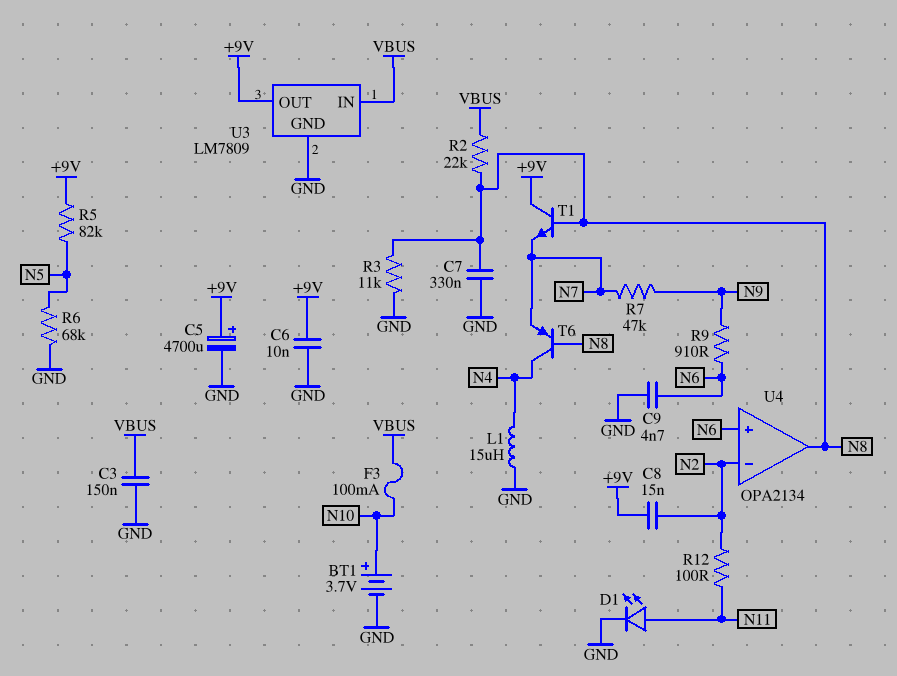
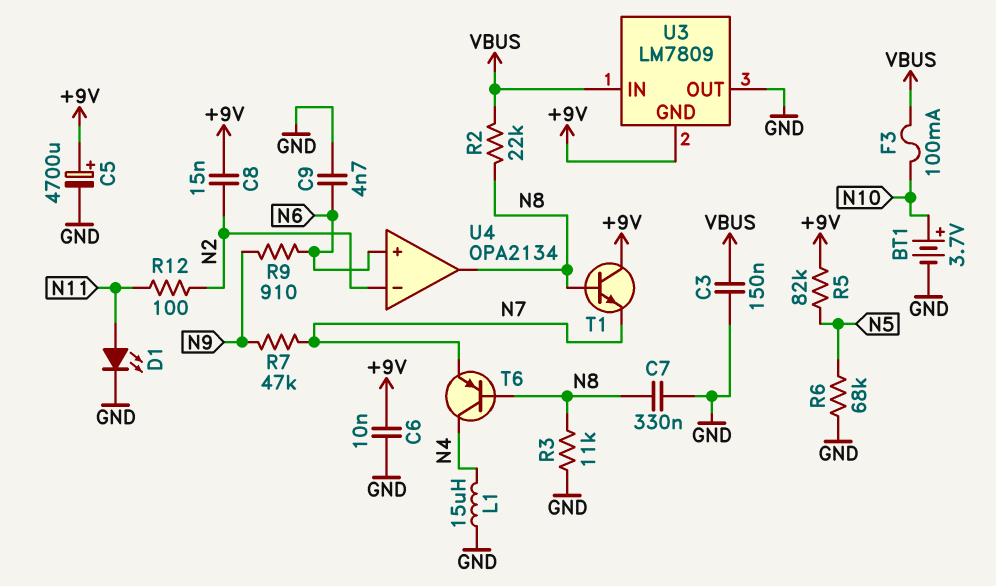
U3 pin GND: GND -> +9V
U3 pin OUT: +9V -> GND

